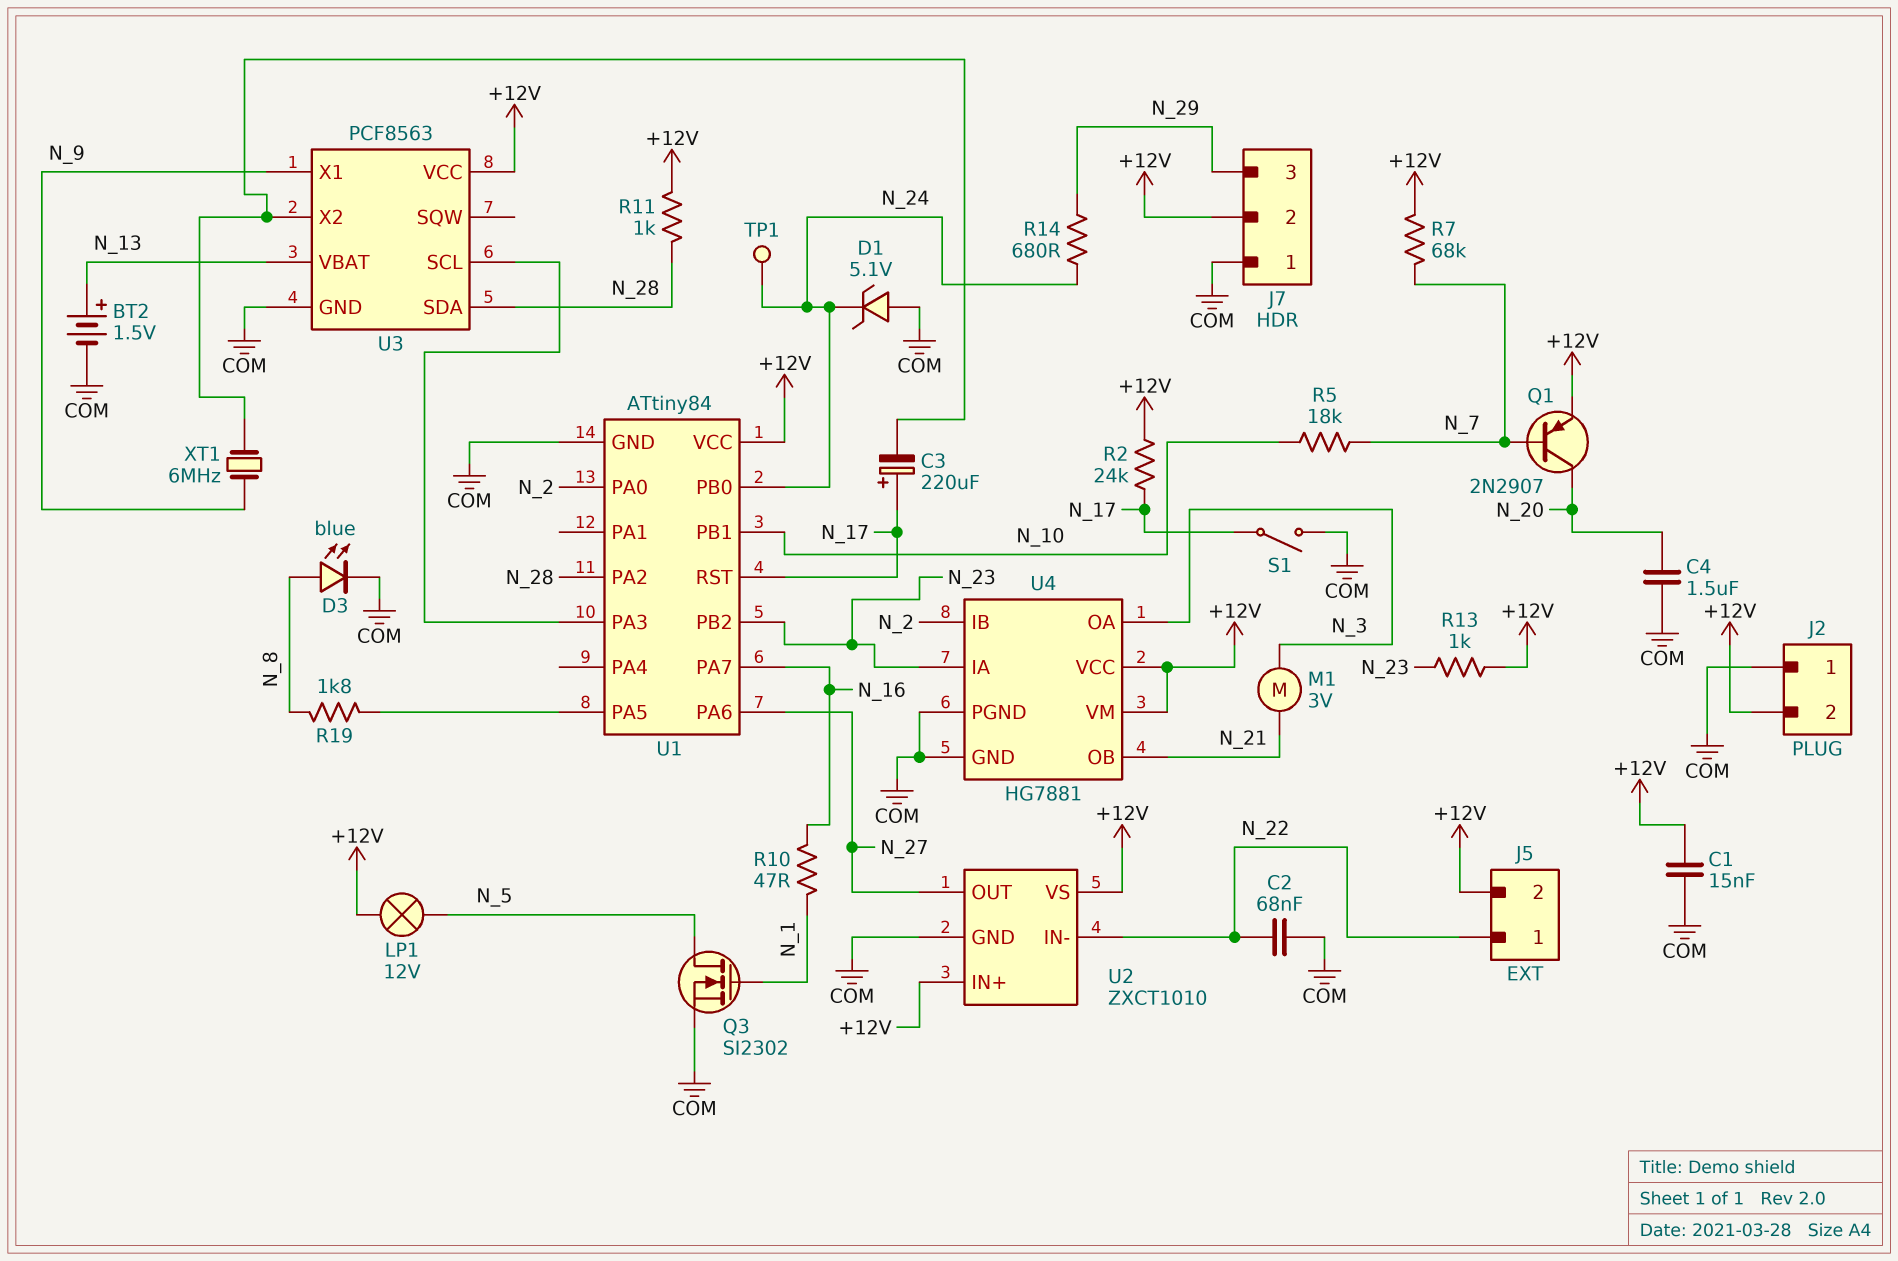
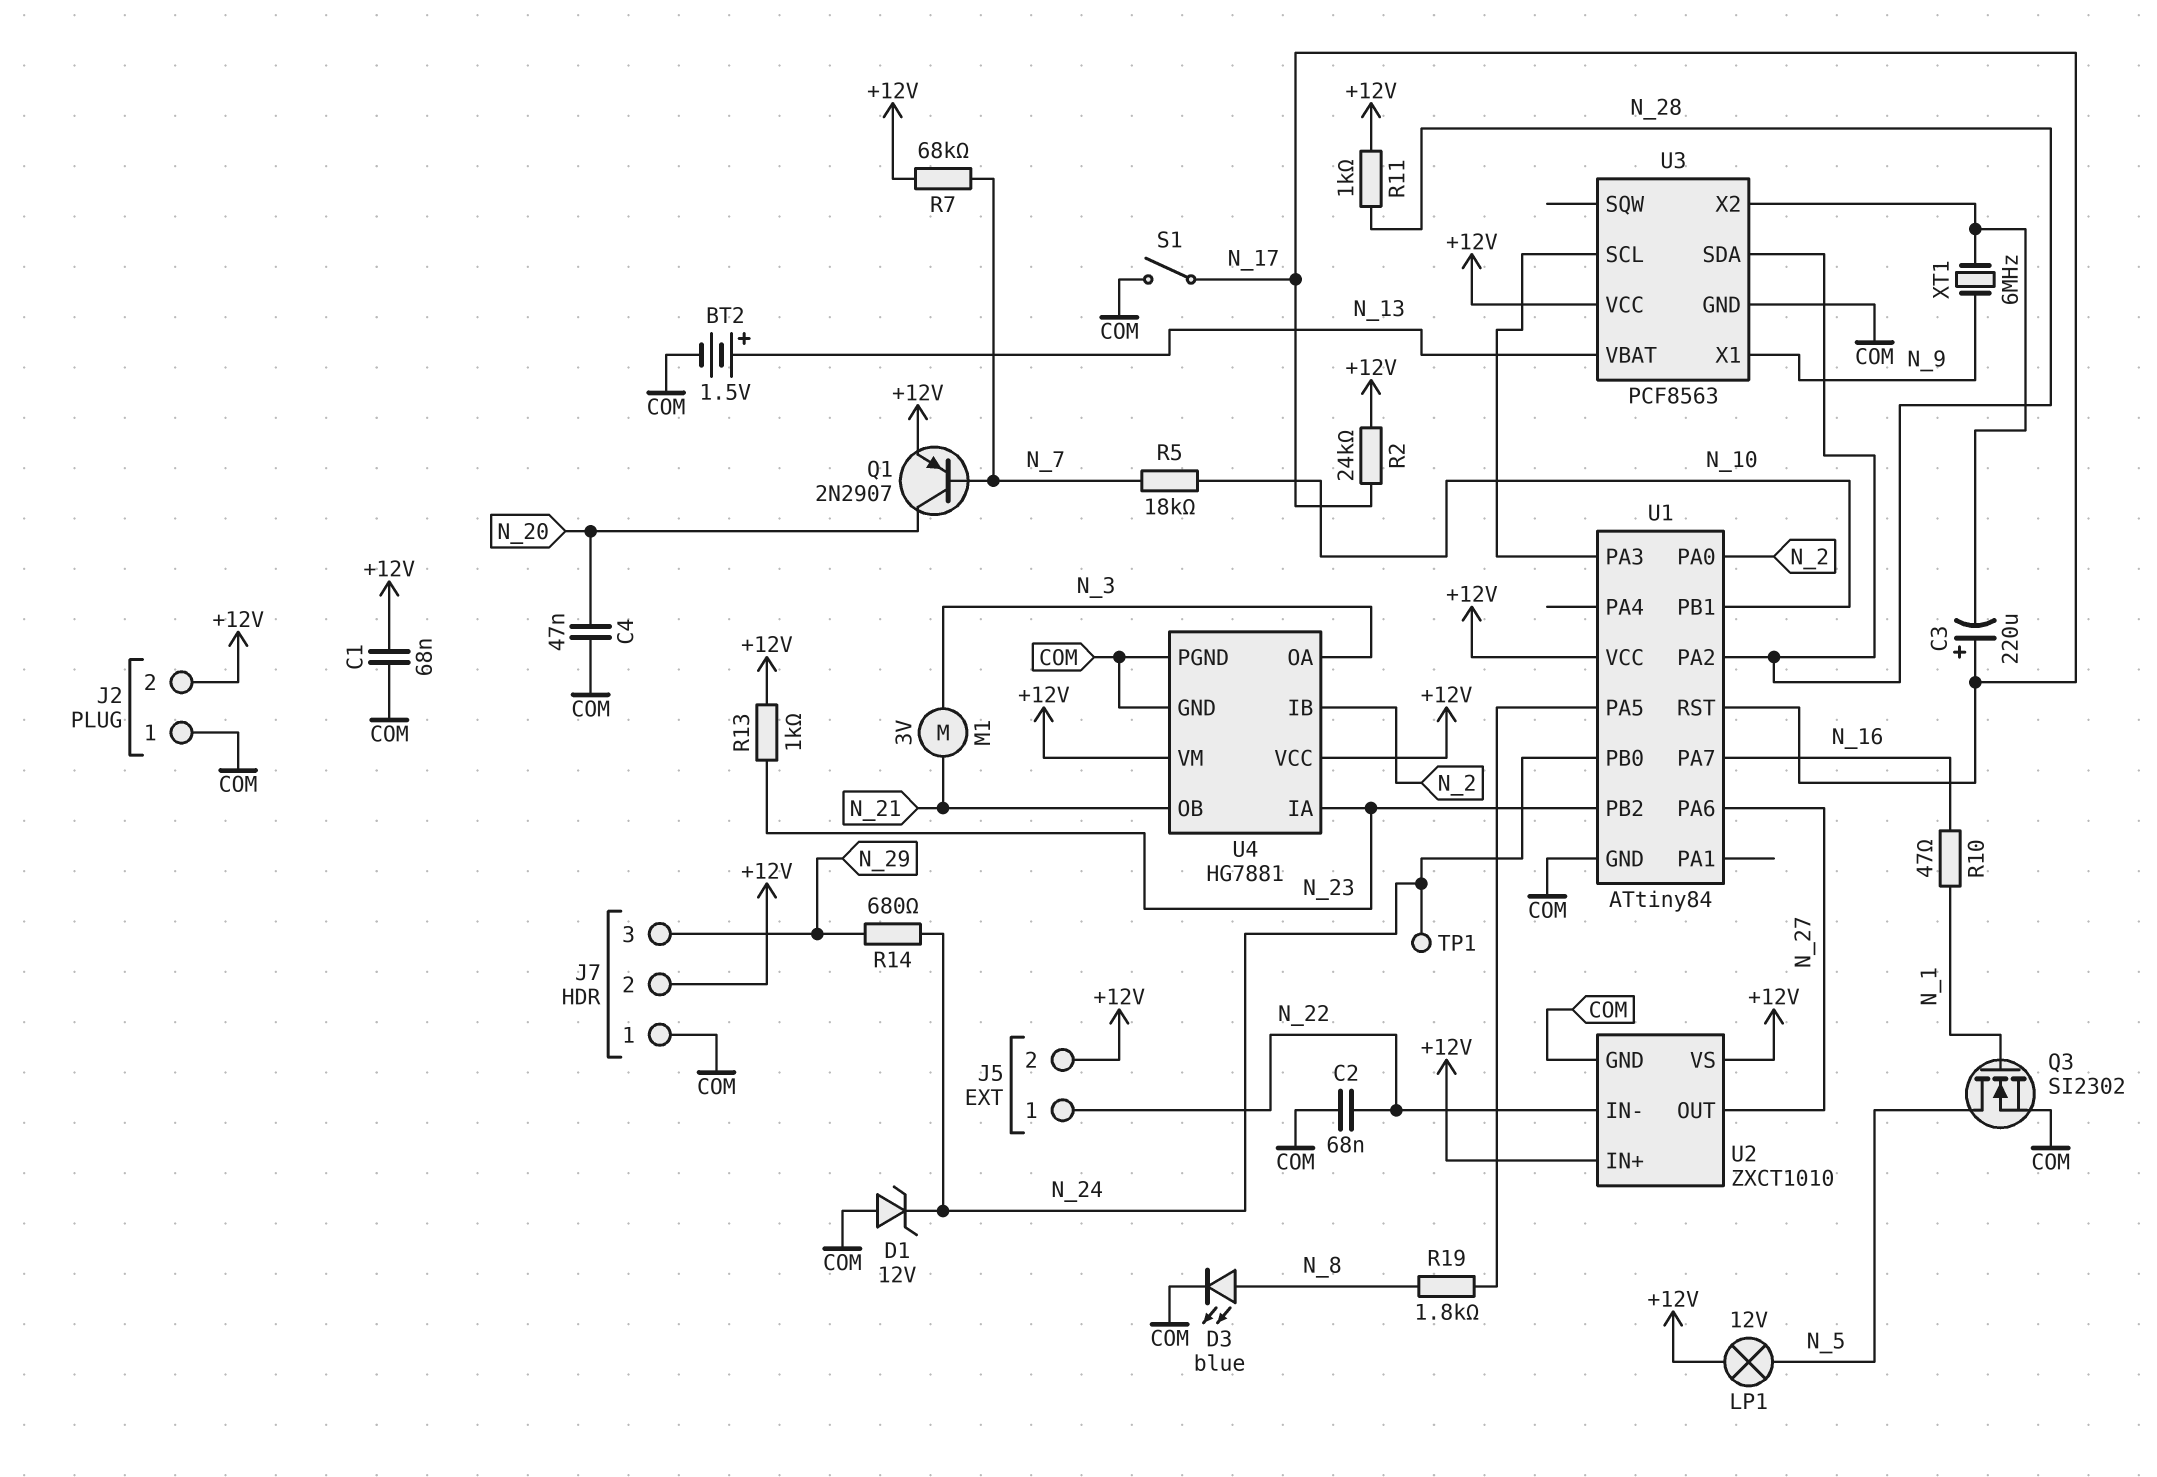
C1: 15nF (+12V, COM) -> 68nF (+12V, COM)
C4: 1.5uF (COM, N_20) -> 47nF (COM, N_20)
D1: zener 5.1V (A COM, K N_24) -> zener 12V (A COM, K N_24)

